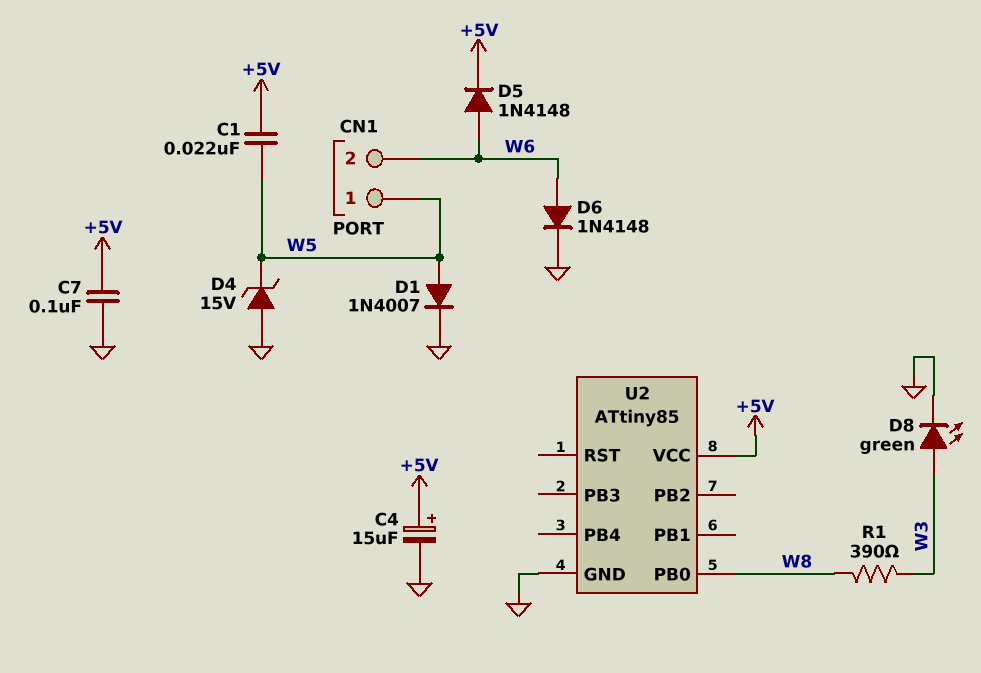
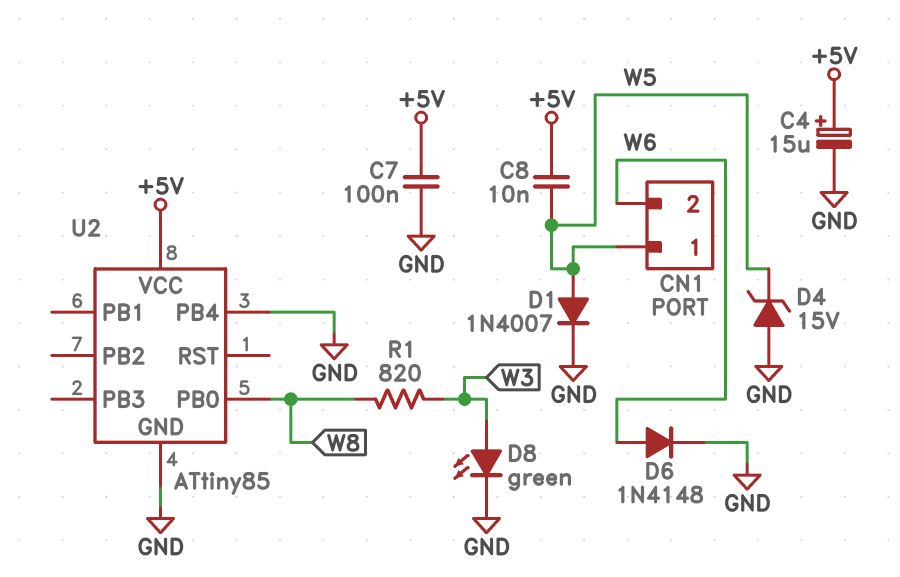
C1: 22nF (+5V, W5) -> none
C8: none -> 10nF (+5V, W5)
D5: diode 1N4148 (A W6, K +5V) -> none
R1: 390 (W3, W8) -> 820 (W3, W8)
U2 pin PB4: none -> GND

